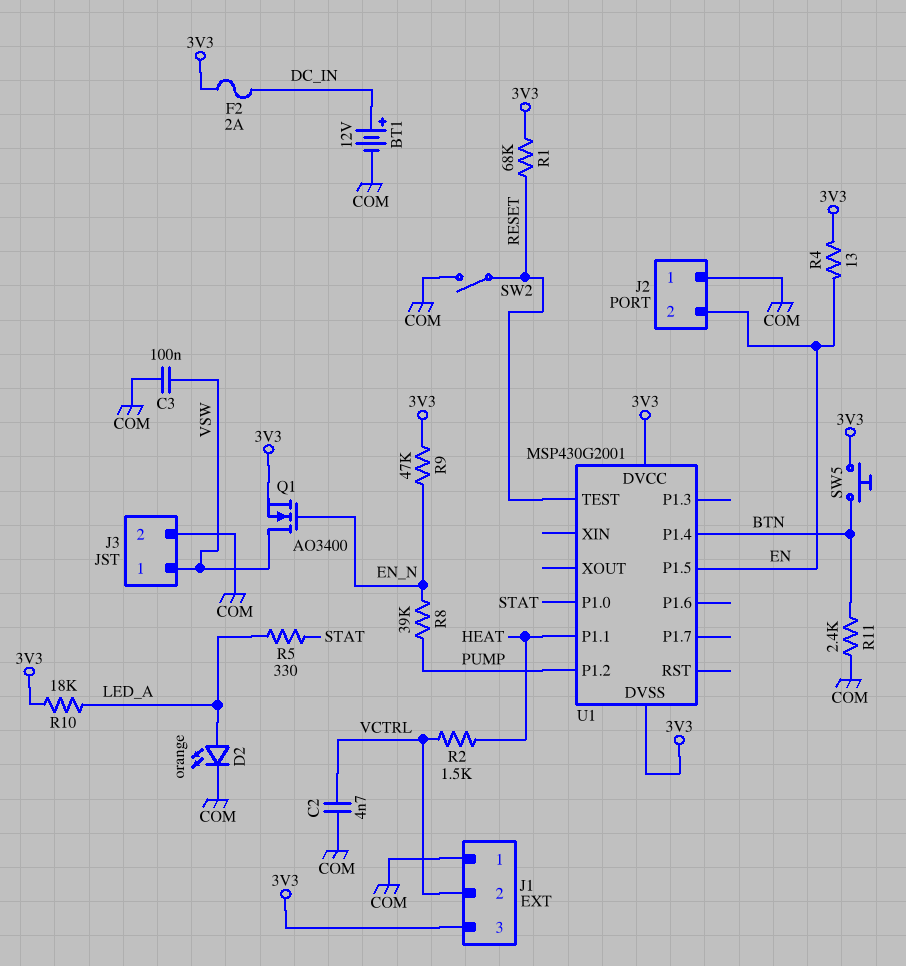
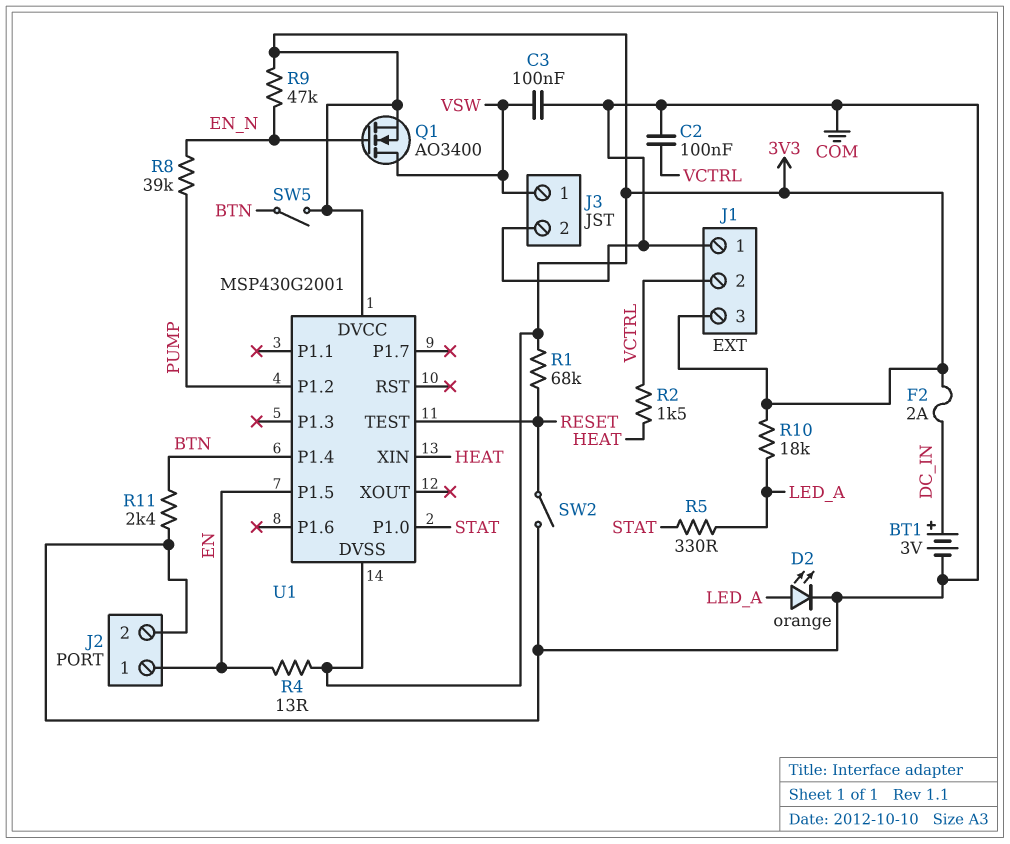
BT1: 12V (plus DC_IN, minus COM) -> 3V (plus DC_IN, minus COM)
C2: 4.7nF (COM, VCTRL) -> 100nF (COM, VCTRL)
J2 pin 1: COM -> EN
J2 pin 2: EN -> COM
SW5: button (3V3, BTN) -> switch (3V3, BTN)
U1 pin P1.1: HEAT -> none
U1 pin XIN: none -> HEAT

